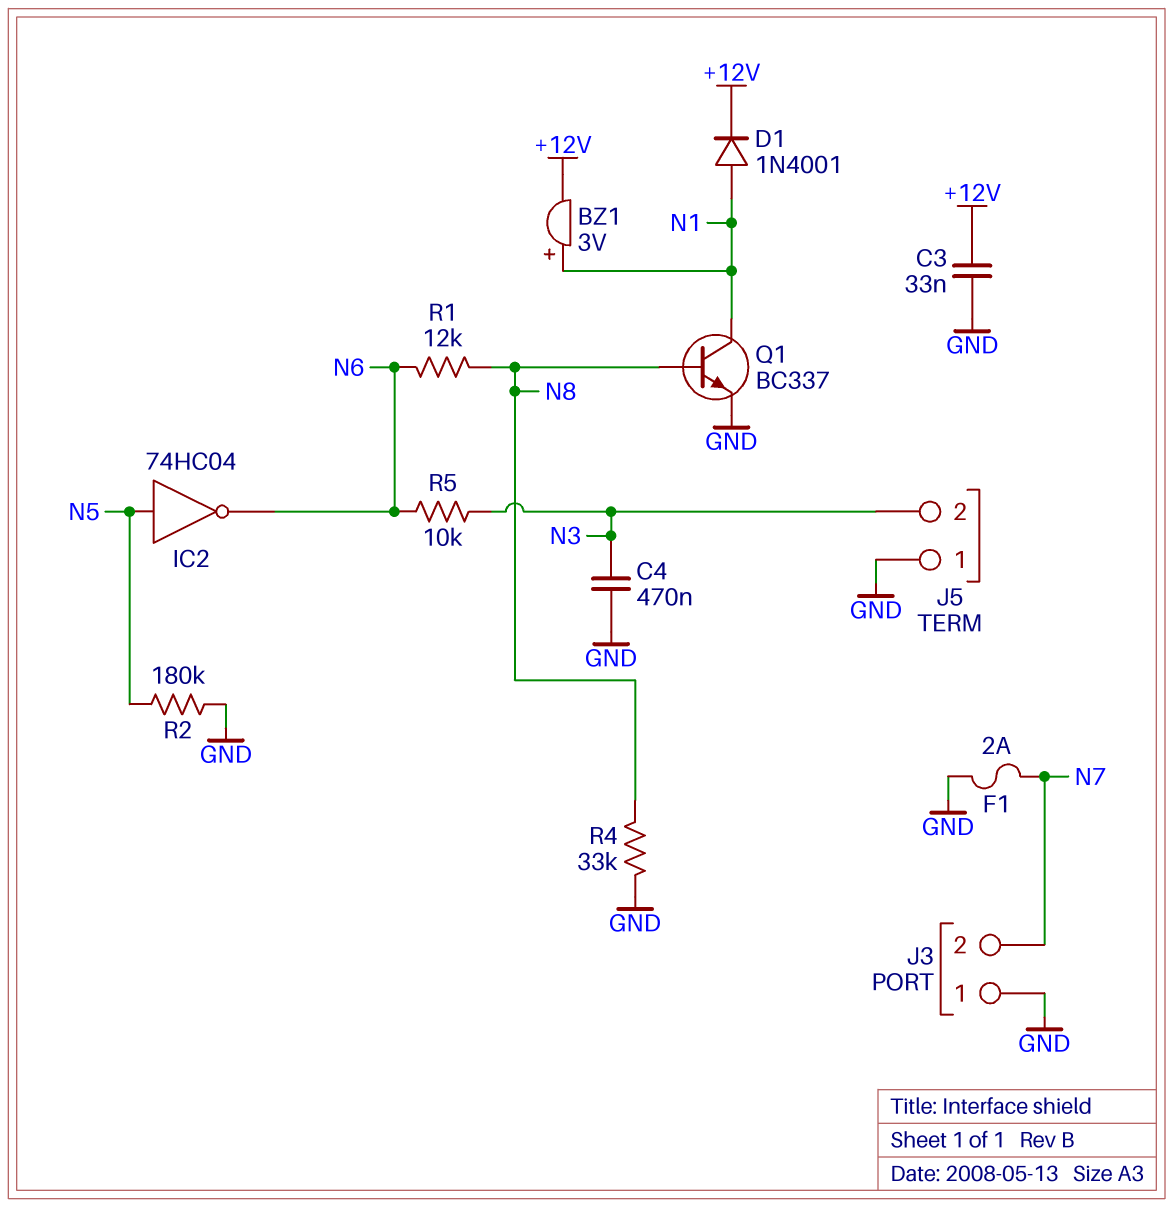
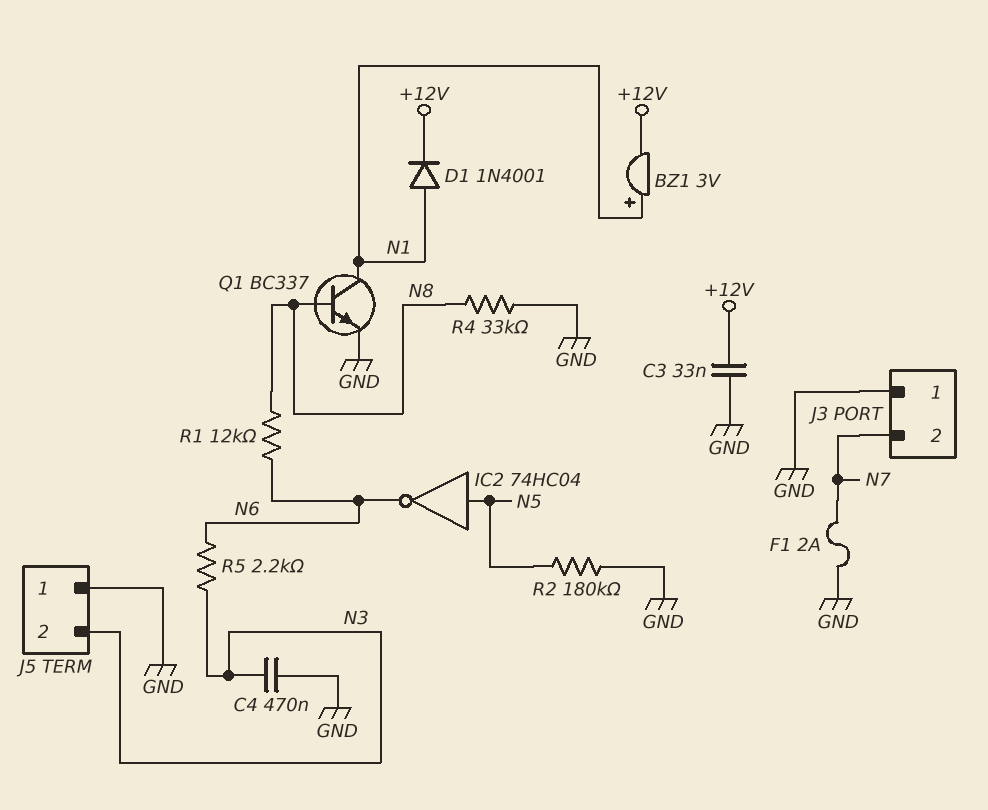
R5: 10k (N3, N6) -> 2.2k (N3, N6)

